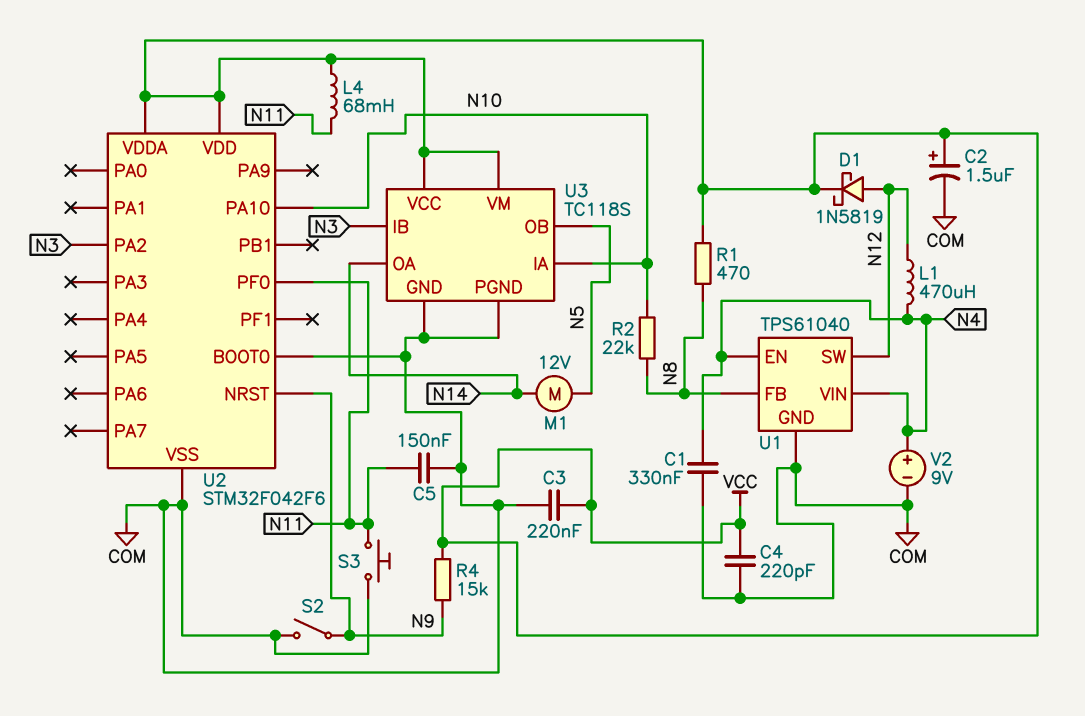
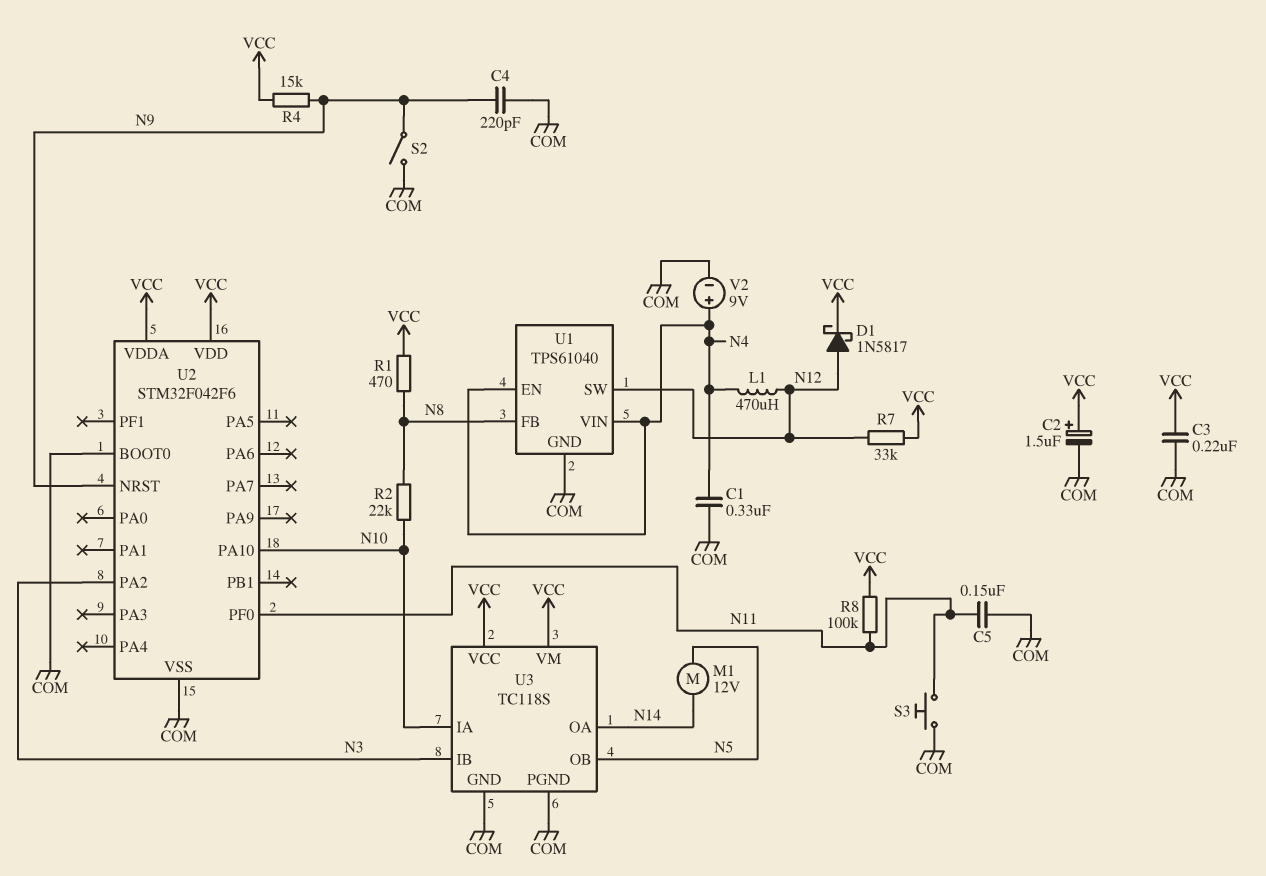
C4: 220pF (COM, VCC) -> 220pF (COM, N9)
D1: schottky 1N5819 (A N12, K VCC) -> schottky 1N5817 (A N12, K VCC)
L4: 68mH (N11, VCC) -> none
R7: none -> 33k (N12, VCC)
R8: none -> 100k (N11, VCC)

